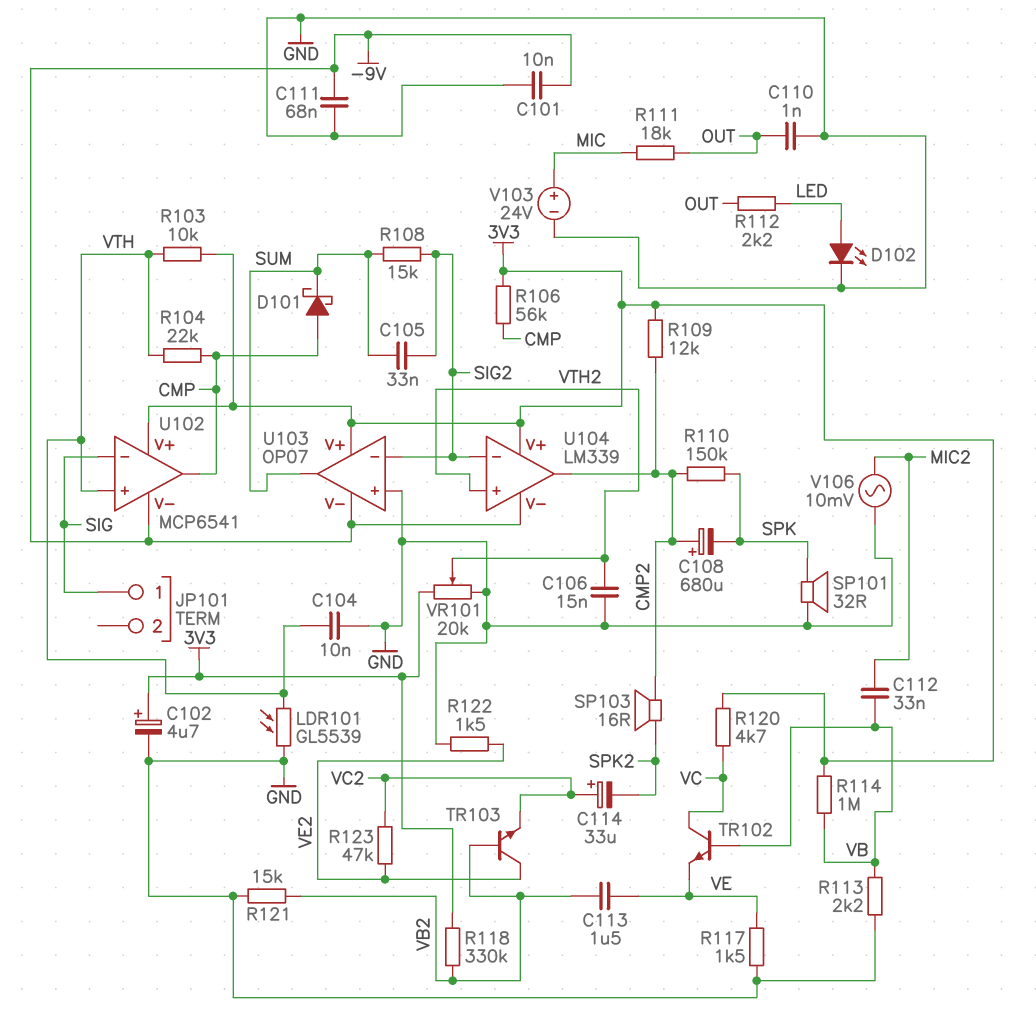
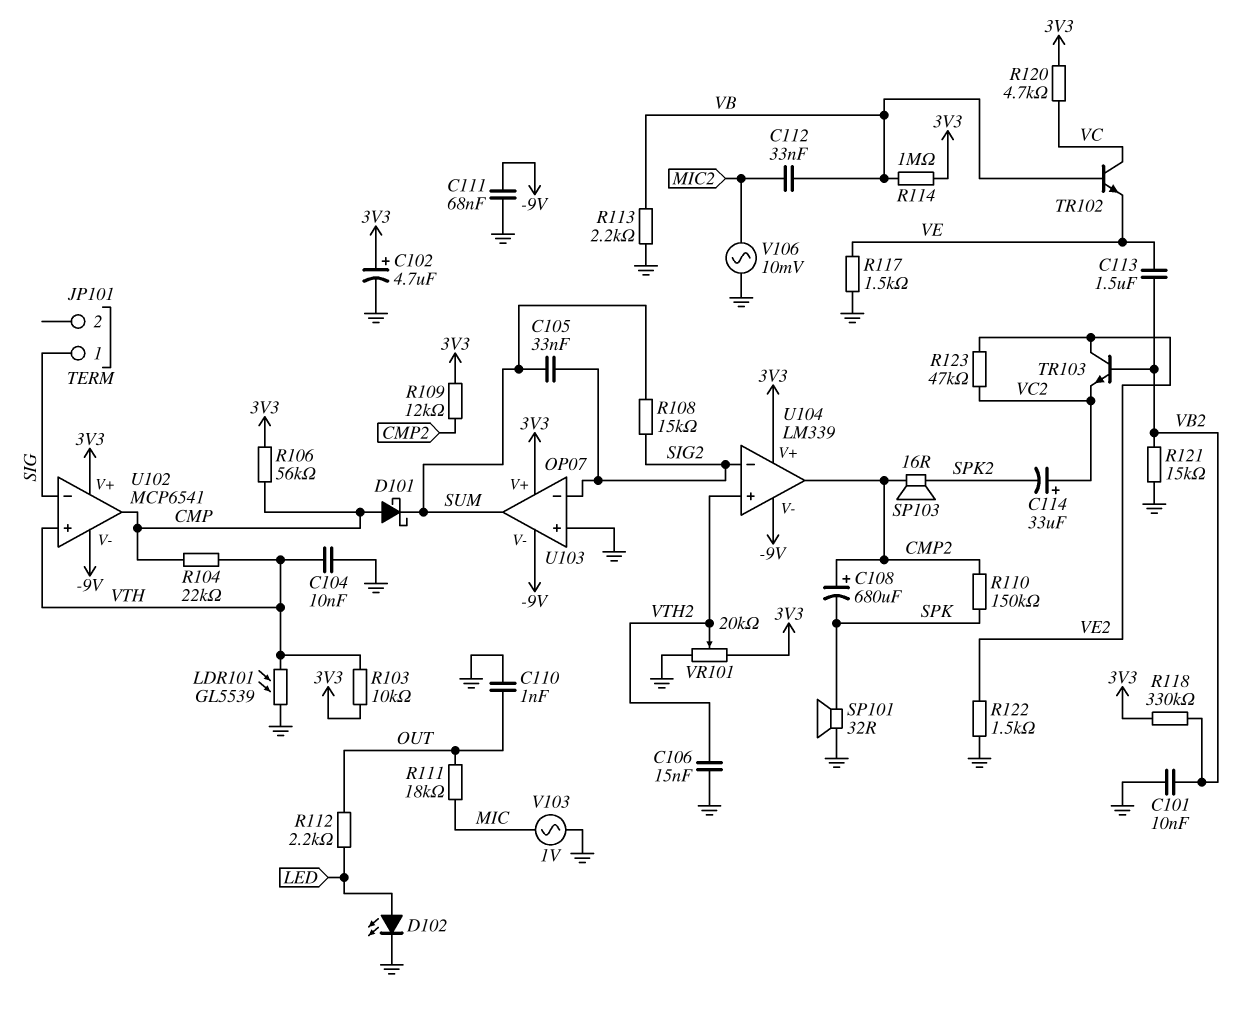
C101: 10nF (-9V, GND) -> 10nF (GND, VB2)
V103: 24V (plus MIC, minus GND) -> AC 1V (GND, MIC)

